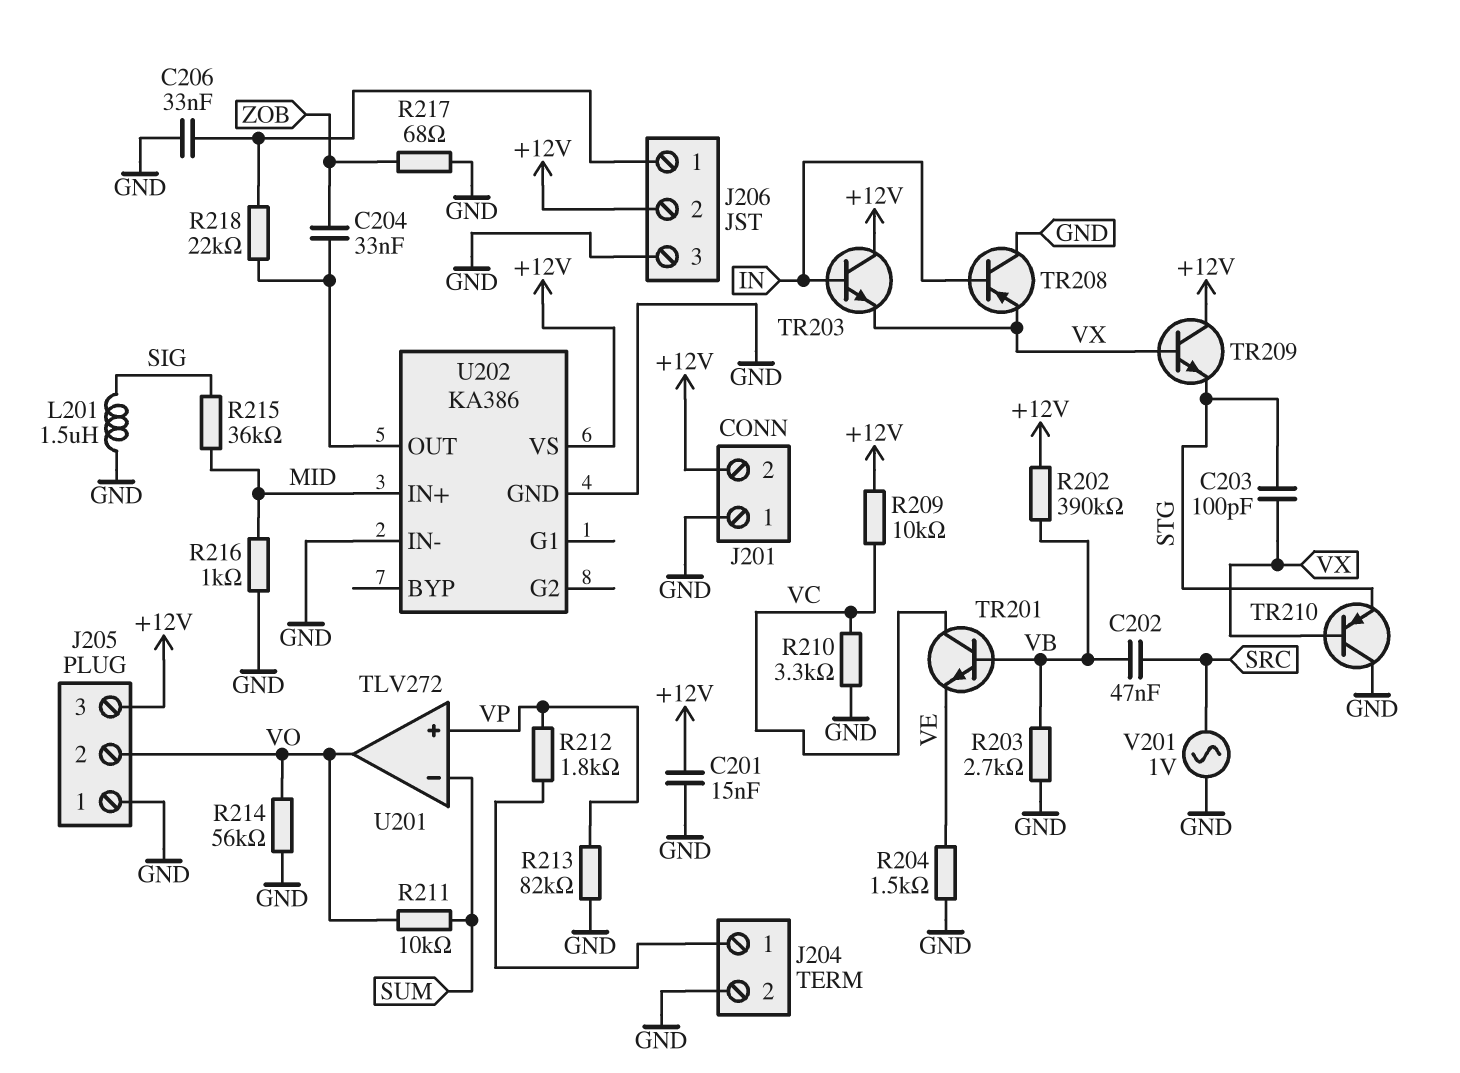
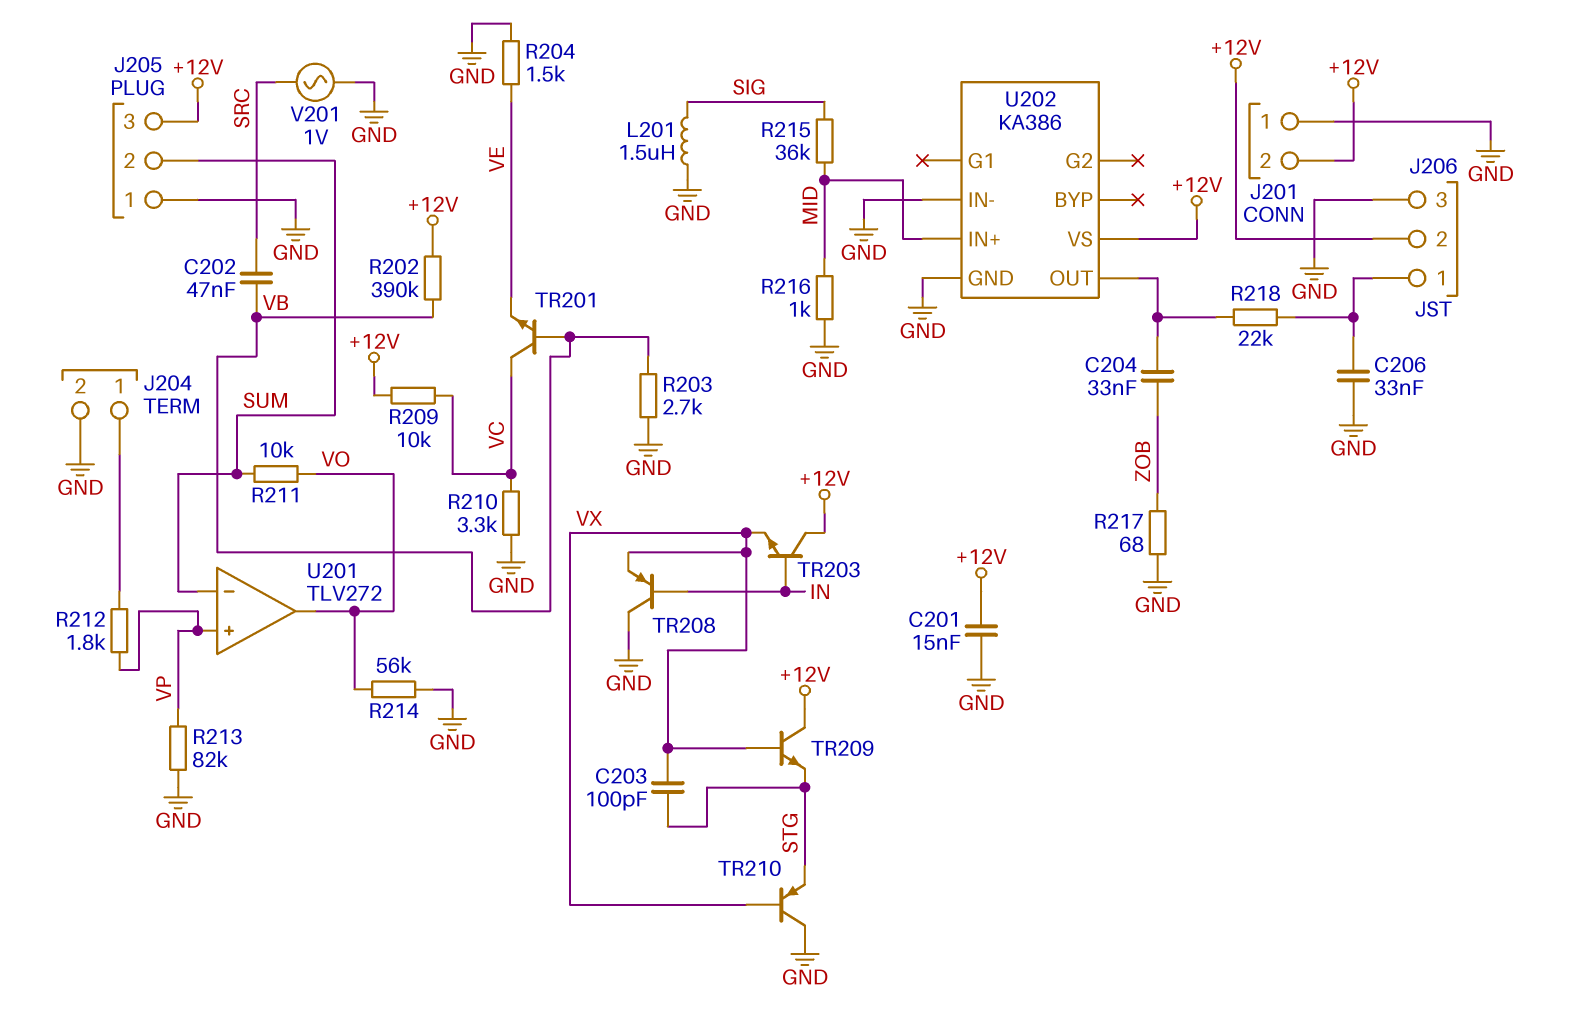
J205 pin 2: VO -> SUM

